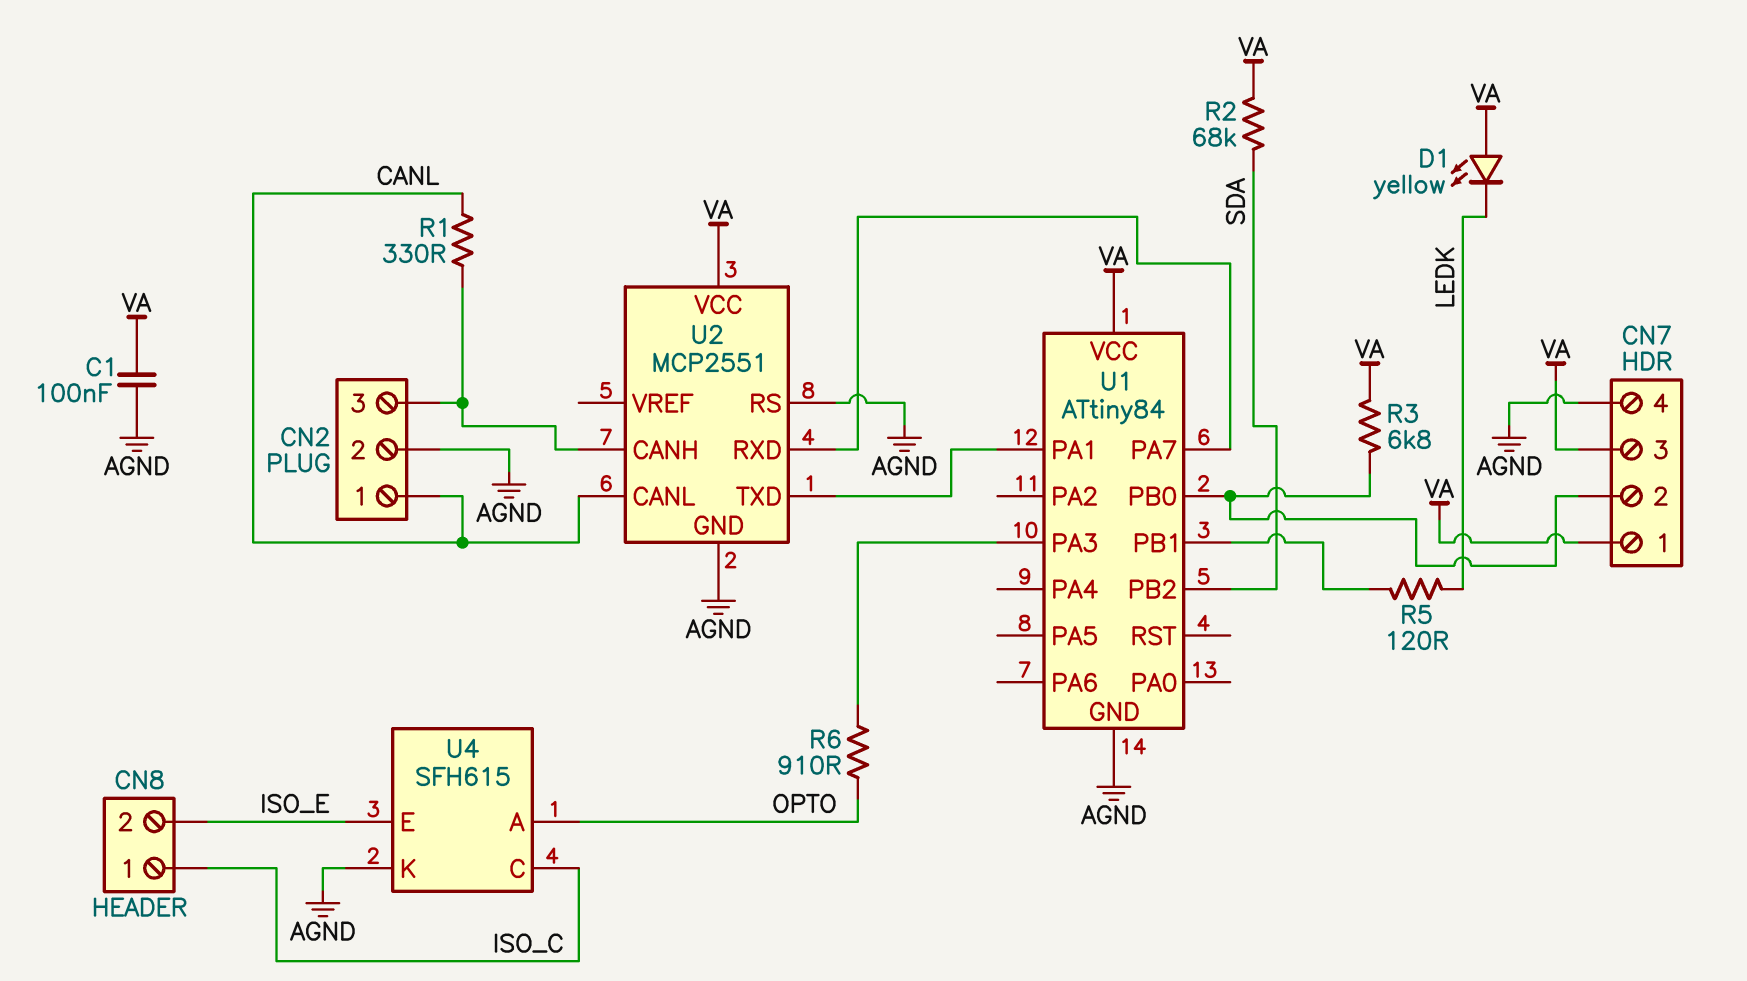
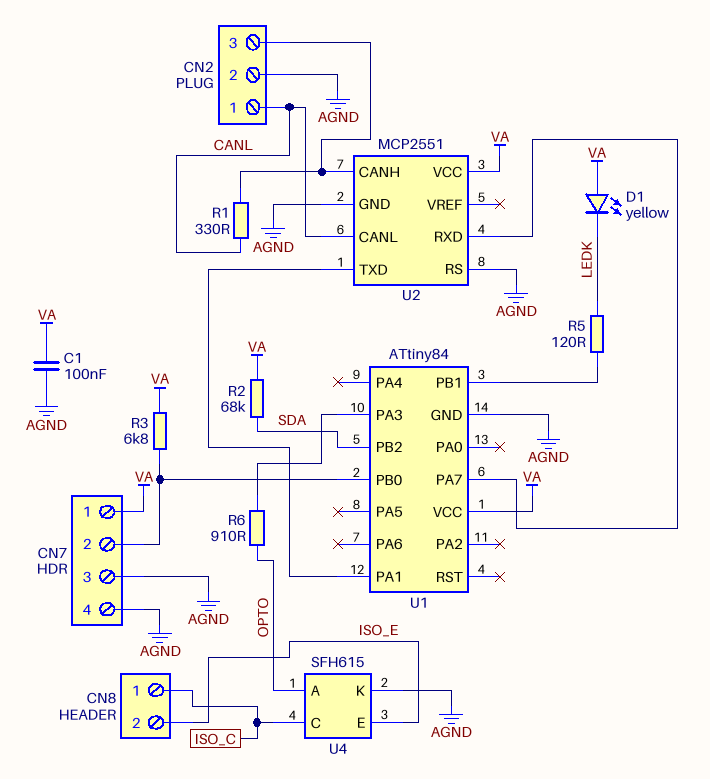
CN7 pin 3: VA -> AGND

